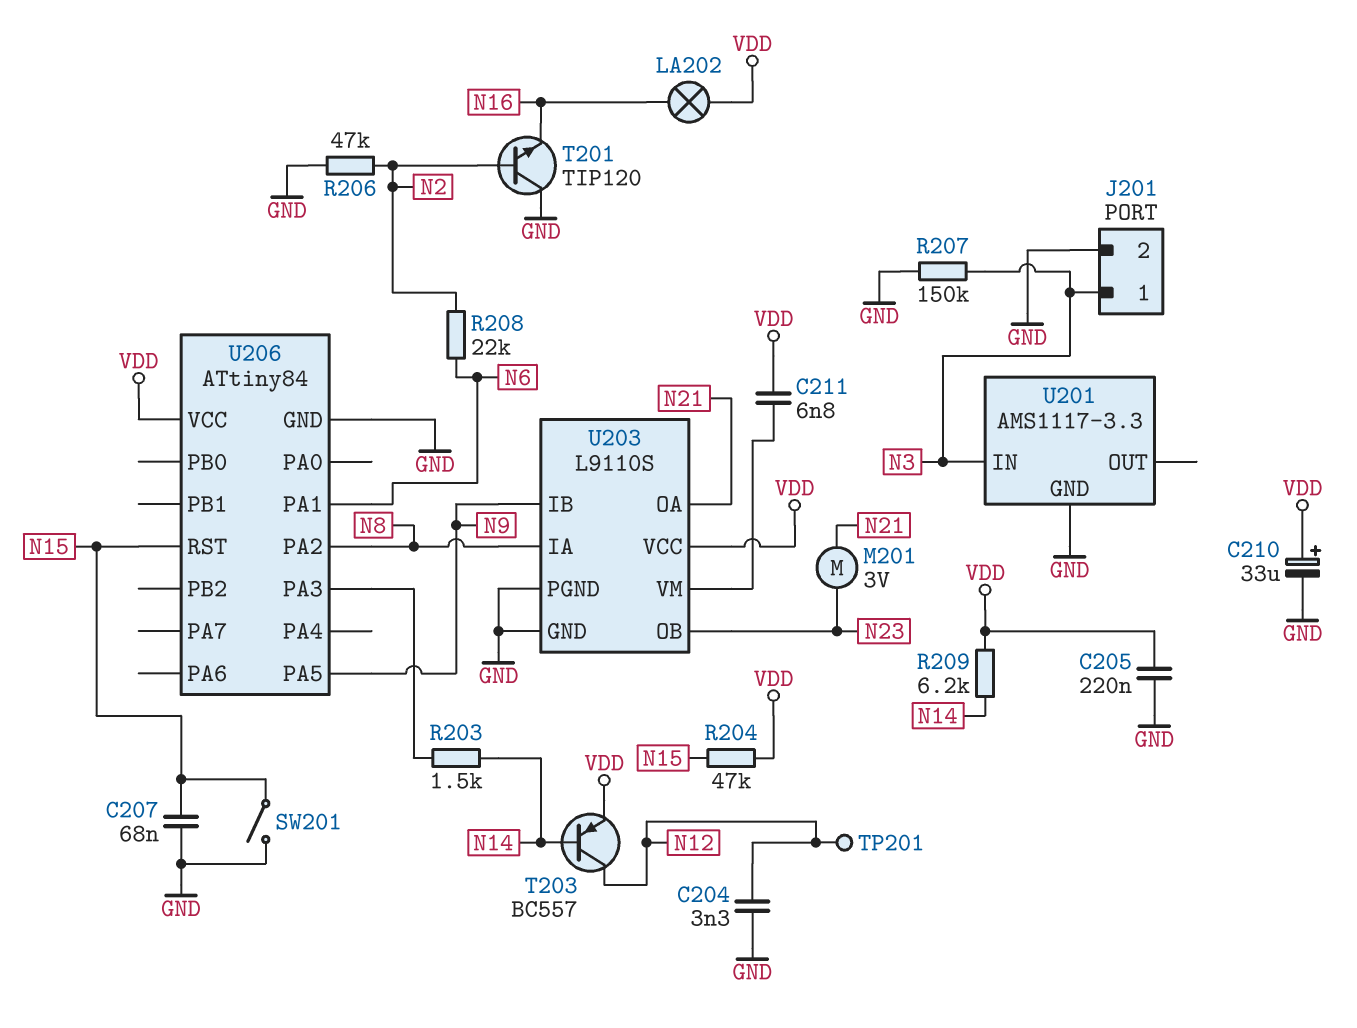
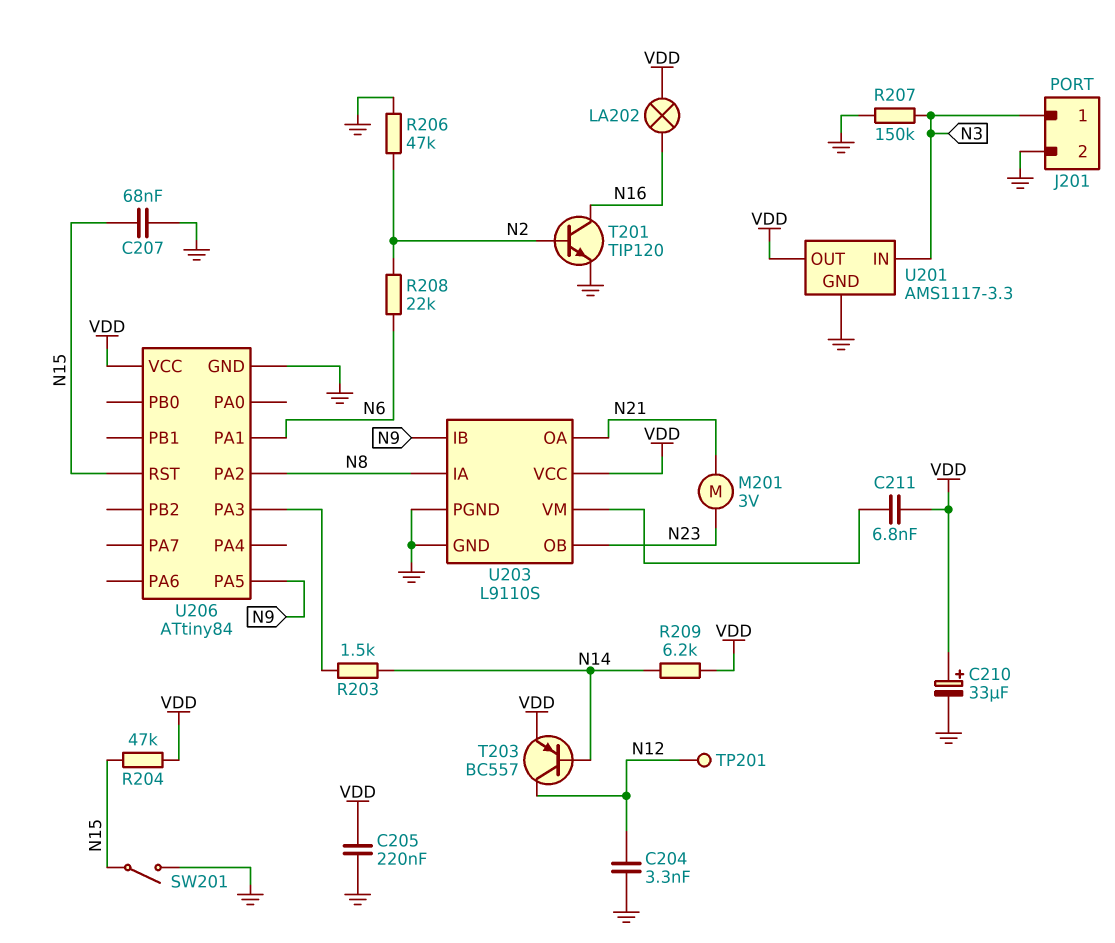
T201: NPN TIP120 (B N2, C GND, E N16) -> NPN TIP120 (B N2, C N16, E GND)
U201 pin OUT: none -> VDD

